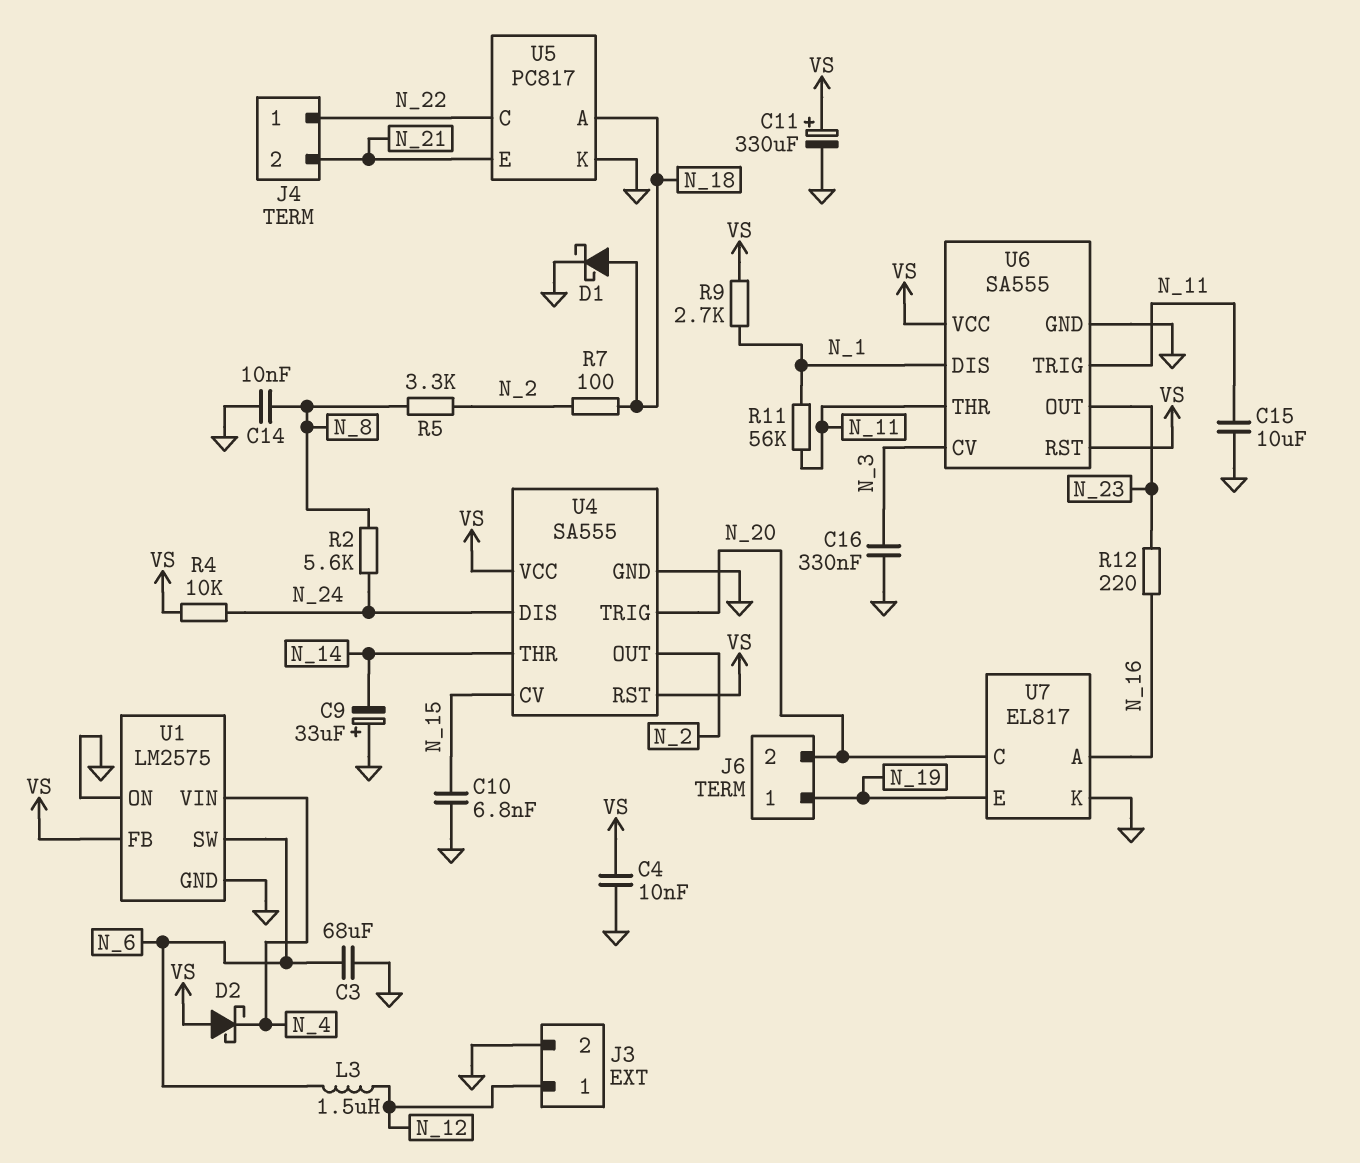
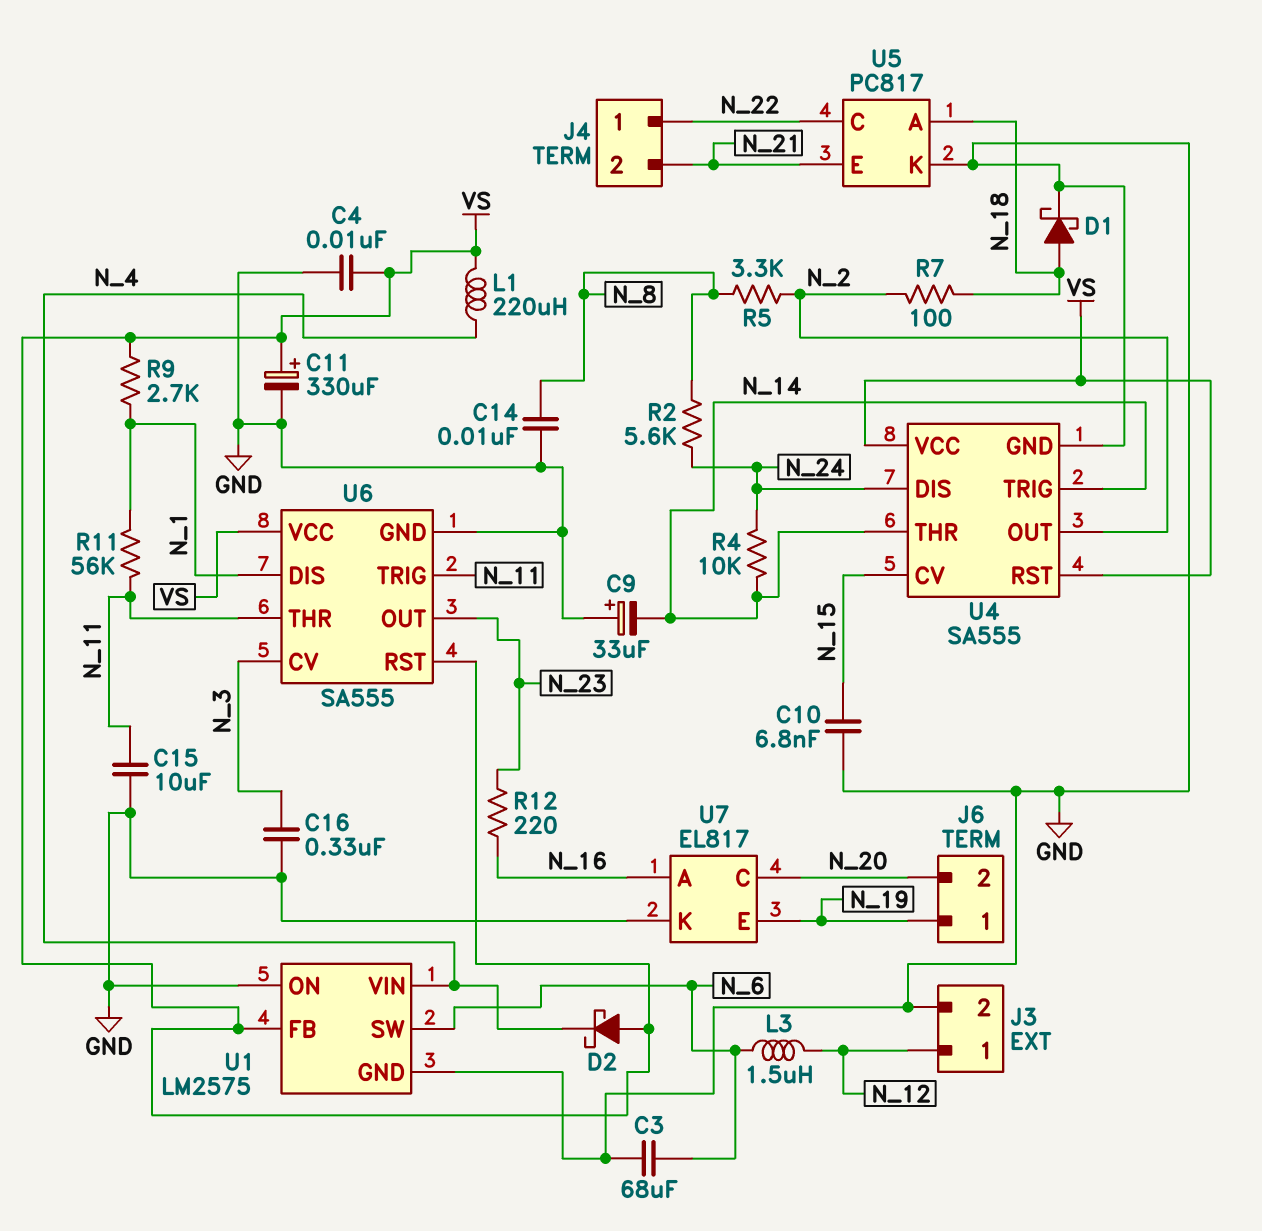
L1: none -> 220uH (N_4, VS)
R4: 10k (N_24, VS) -> 10k (N_14, N_24)
U4 pin TRIG: N_20 -> N_14

